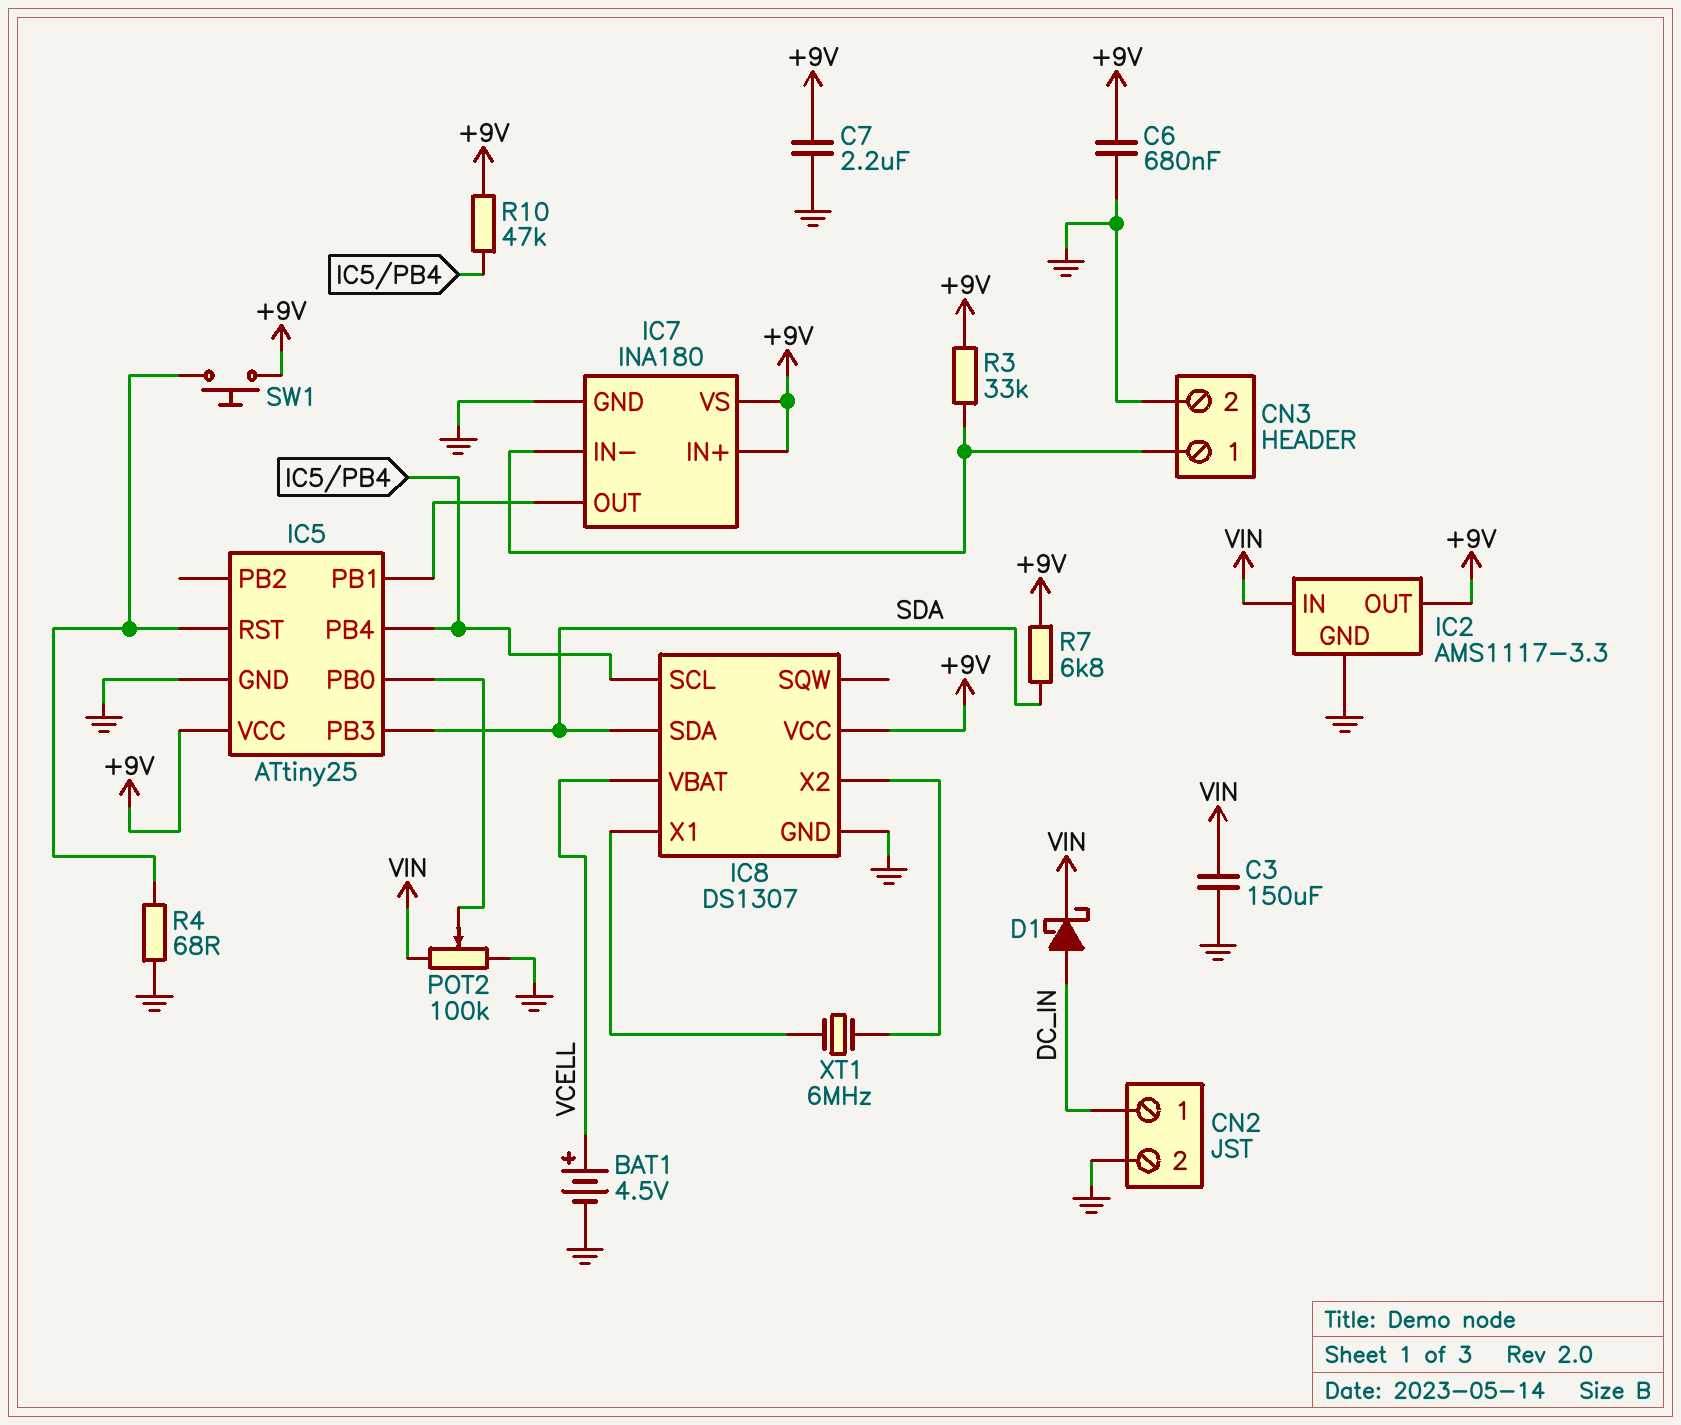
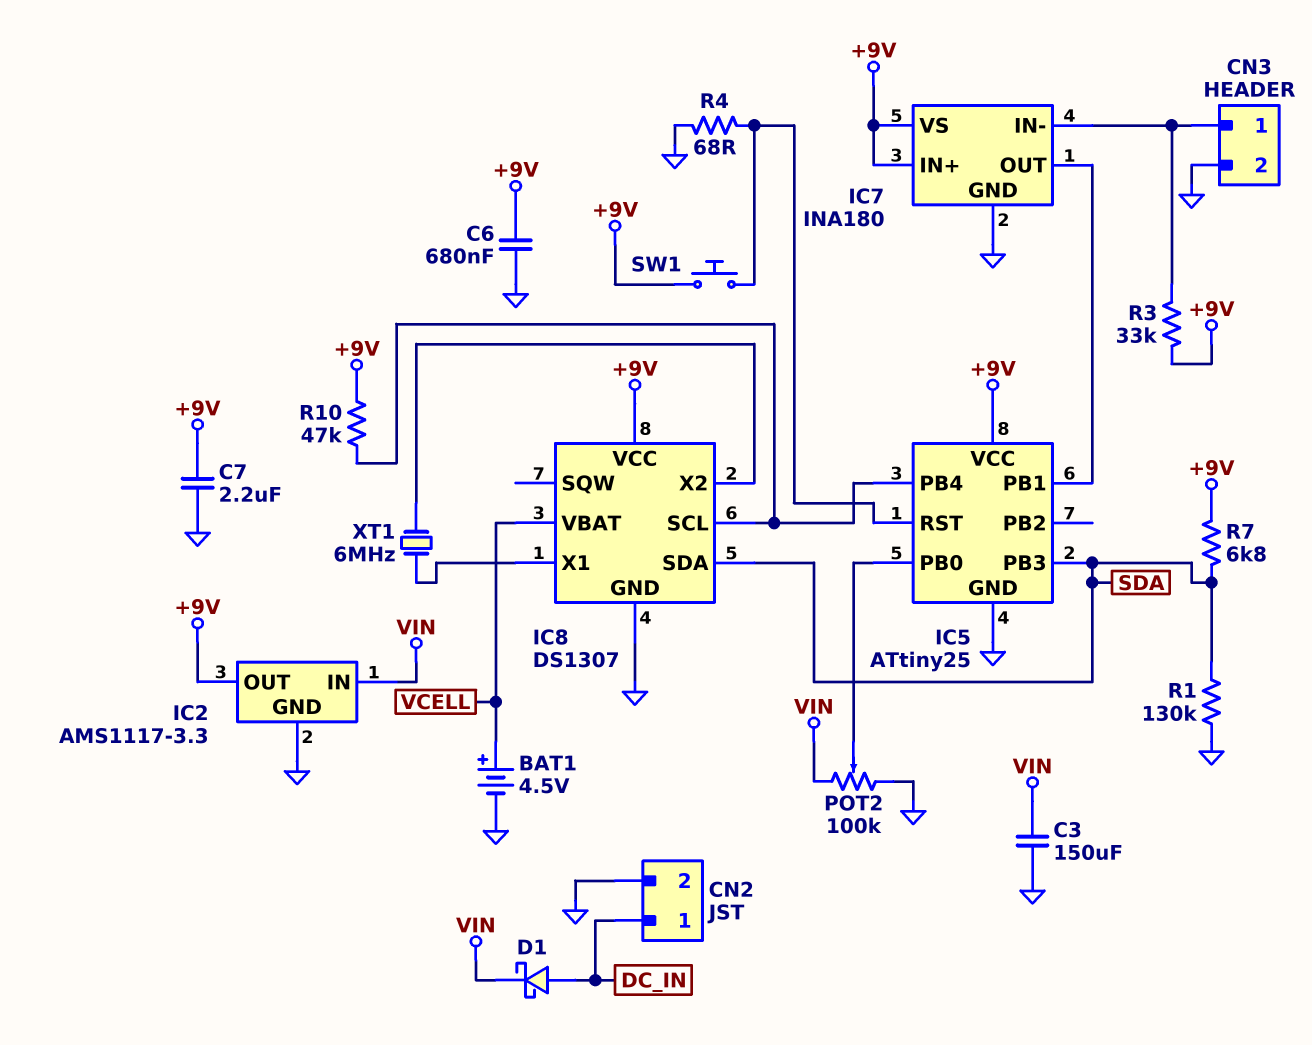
R1: none -> 130k (GND, SDA)

